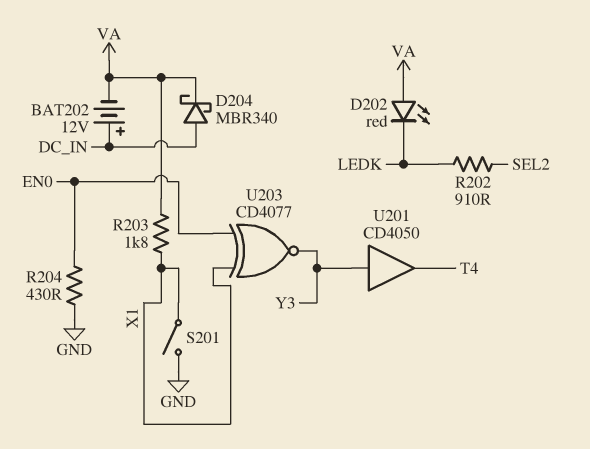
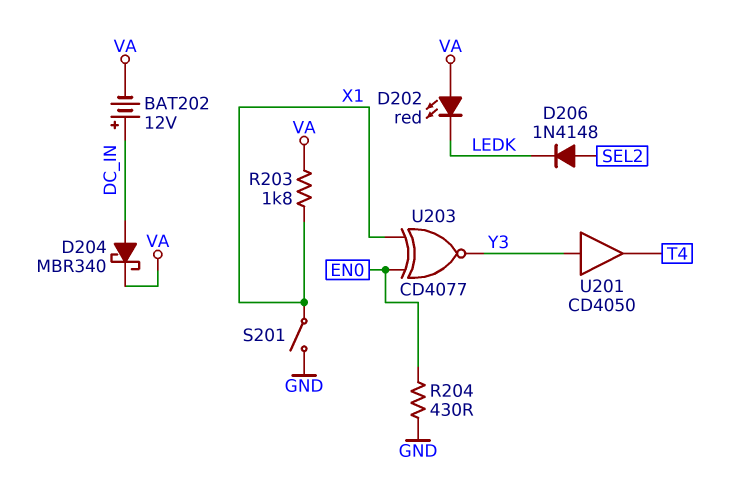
D206: none -> diode 1N4148 (A SEL2, K LEDK)
R202: 910 (LEDK, SEL2) -> none

